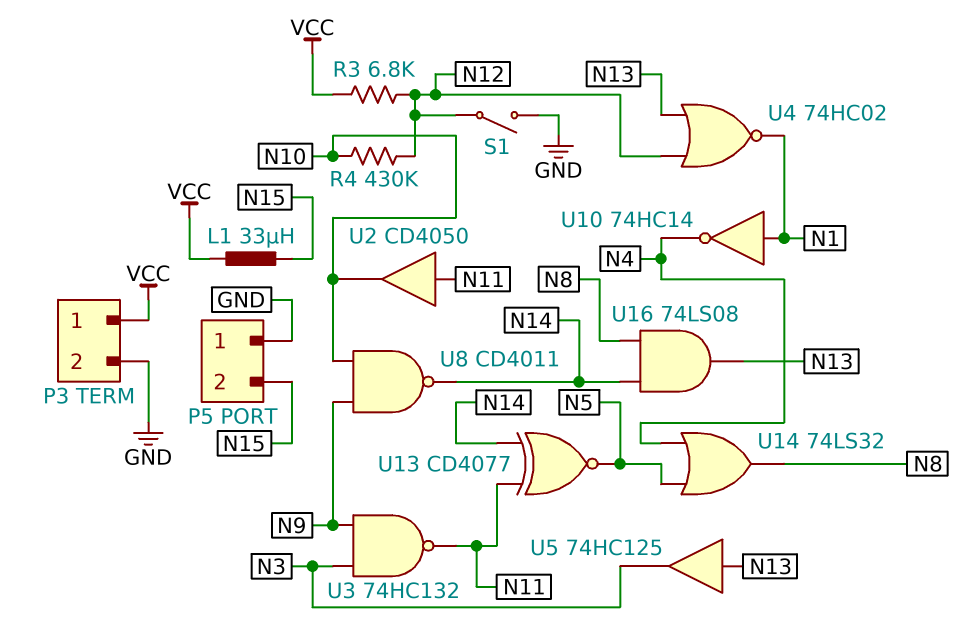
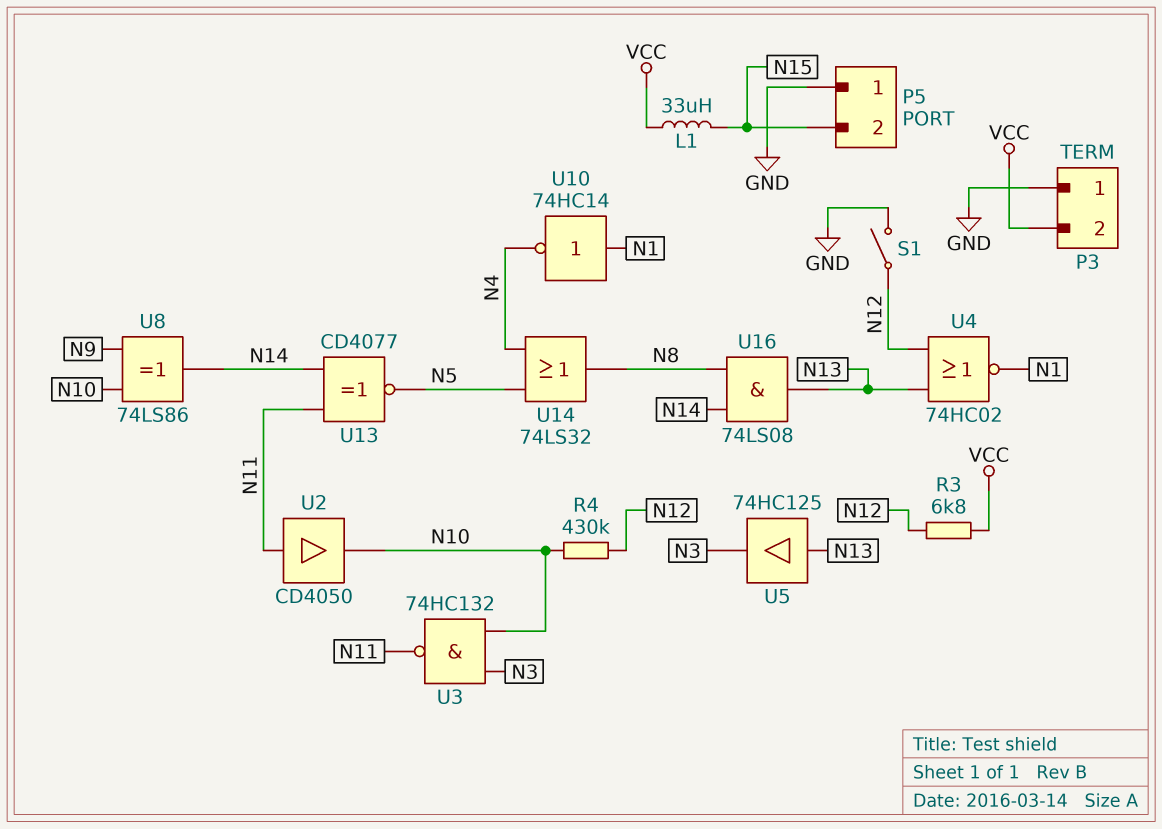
P3 pin 1: VCC -> GND
P3 pin 2: GND -> VCC
U3: NAND 74HC132 (in N3, in N9, out N11) -> NAND 74HC132 (in N3, in N10, out N11)
U8: NAND CD4011 (in N9, in N10, out N14) -> XOR 74LS86 (in N9, in N10, out N14)

